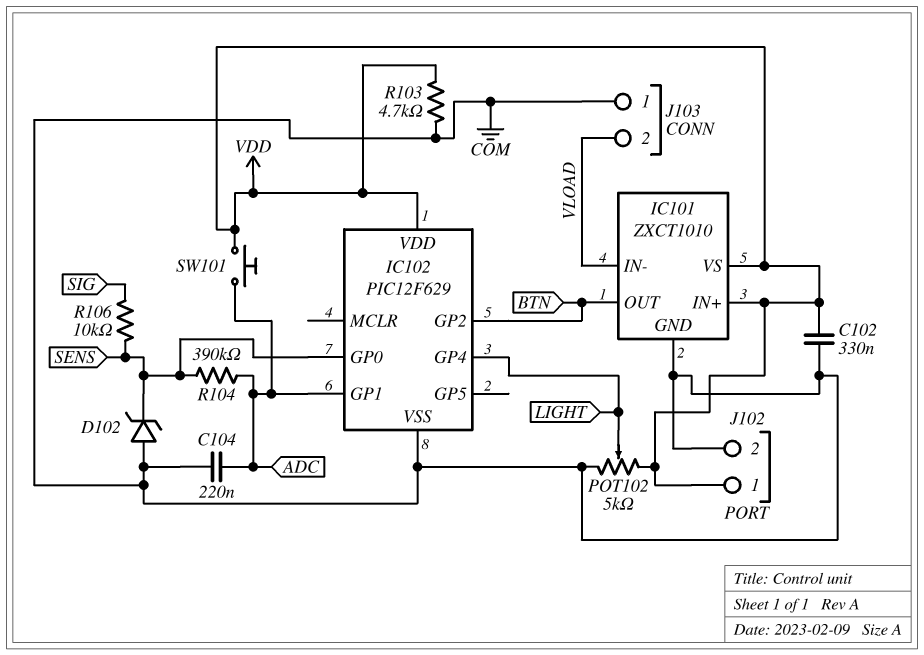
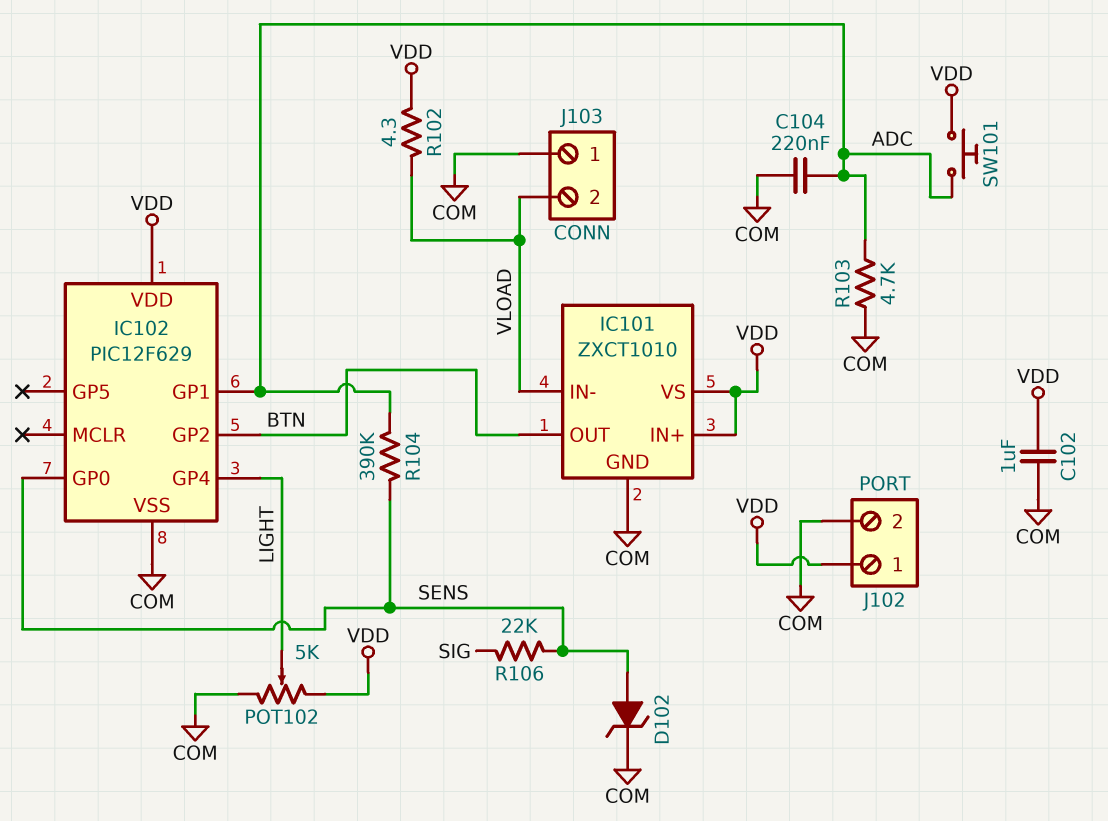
C102: 330nF (COM, VDD) -> 1uF (COM, VDD)
D102: zener (A COM, K SENS) -> zener (A SENS, K COM)
R102: none -> 4.3 (VDD, VLOAD)
R103: 4.7k (COM, VDD) -> 4.7k (ADC, COM)
R106: 10k (SENS, SIG) -> 22k (SENS, SIG)

